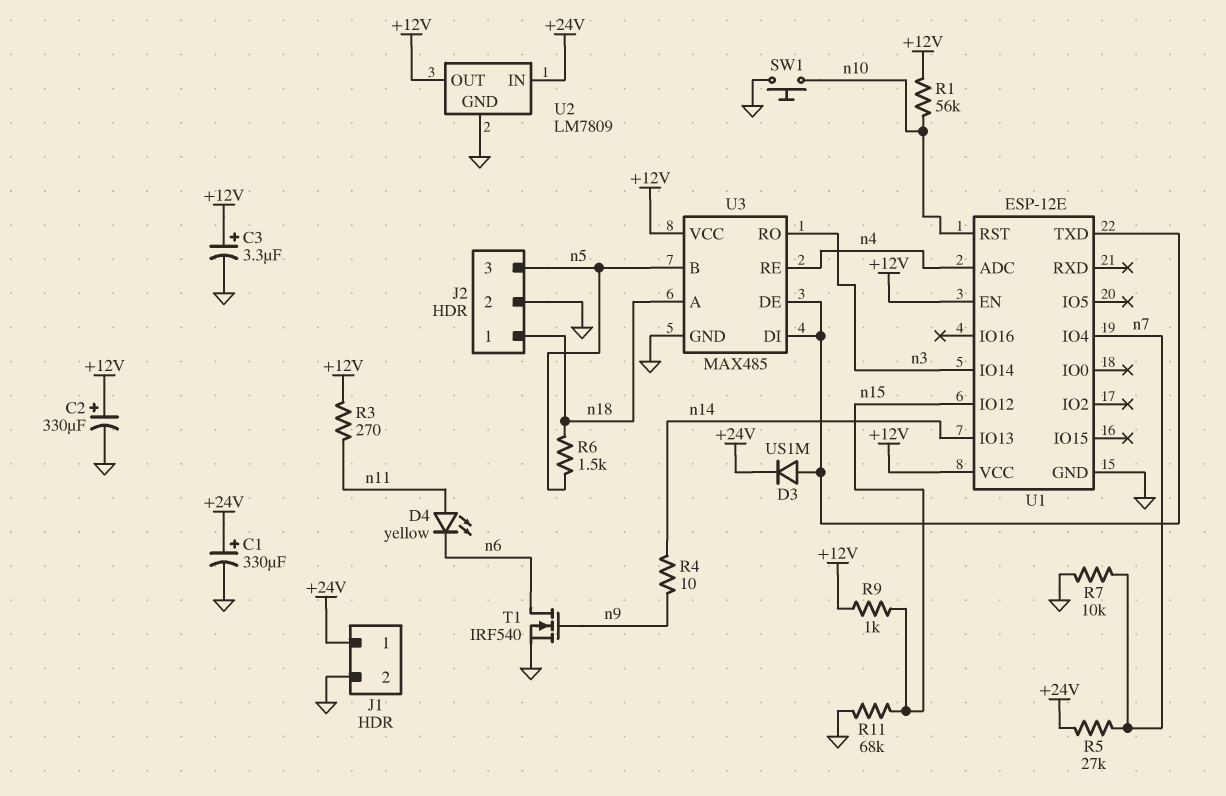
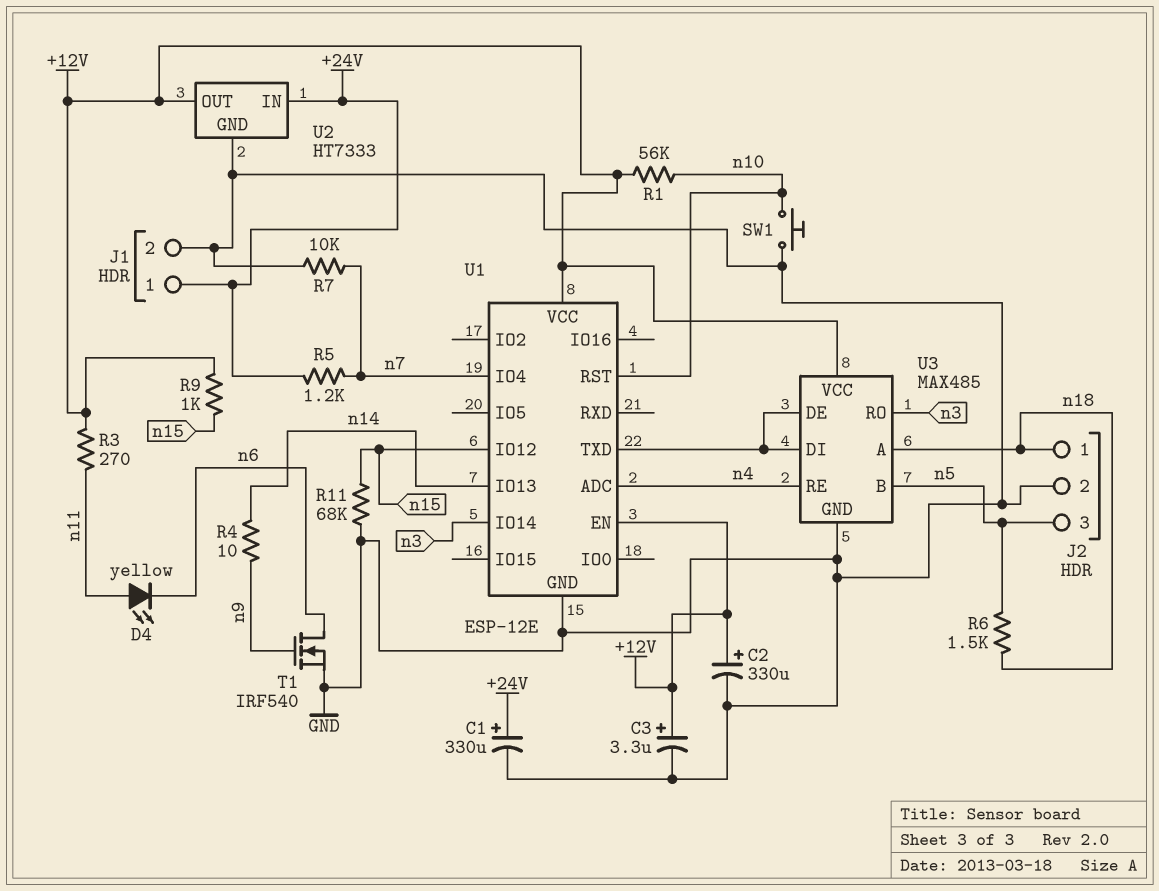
D3: diode US1M (A U1/TXD, K +24V) -> none
R5: 27k (+24V, n7) -> 1.2k (+24V, n7)
U2: LM7809 -> HT7333

